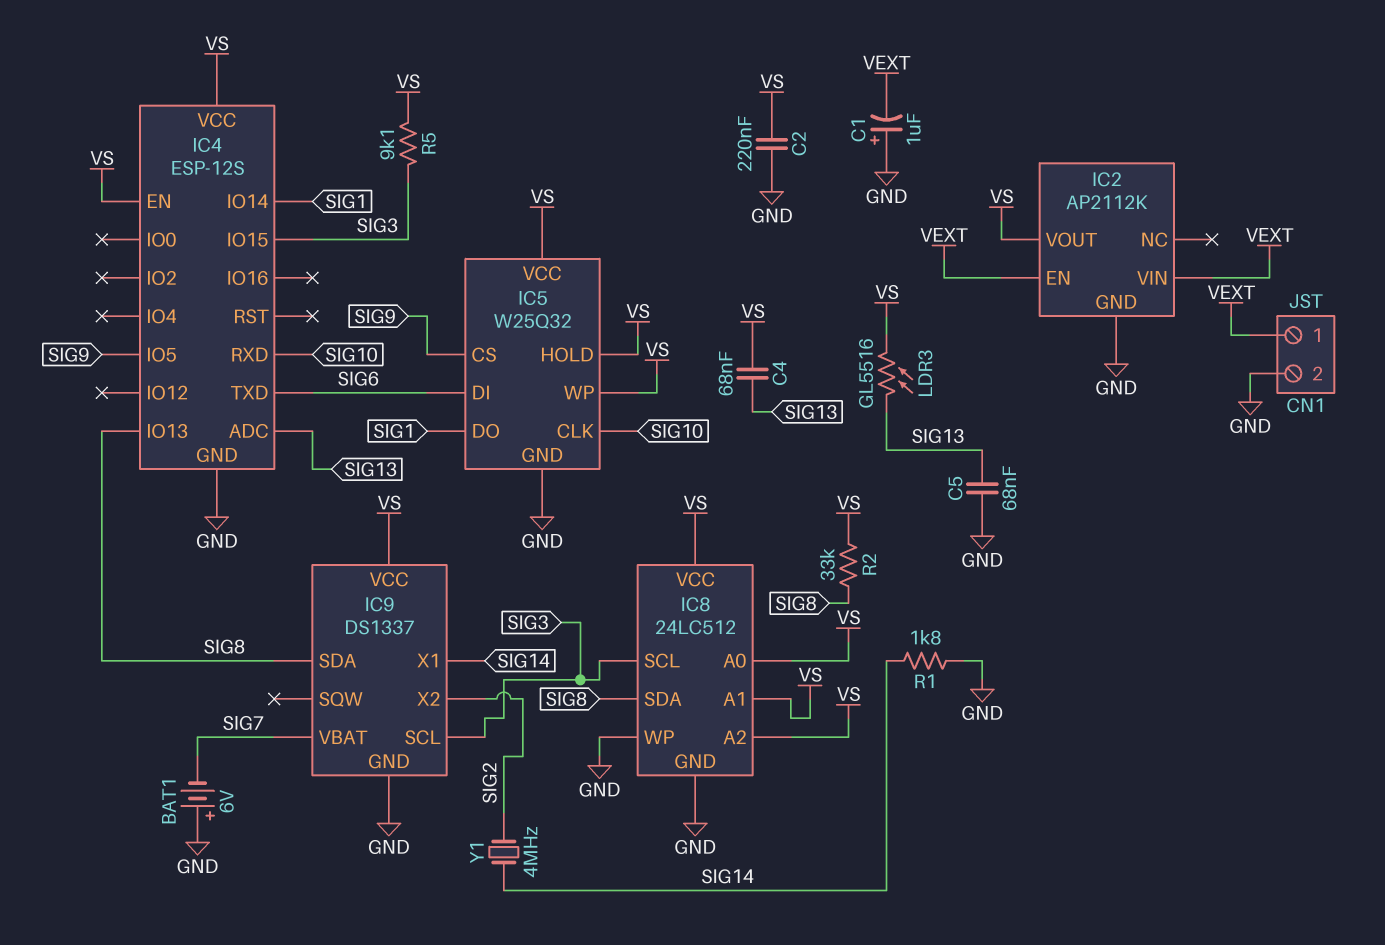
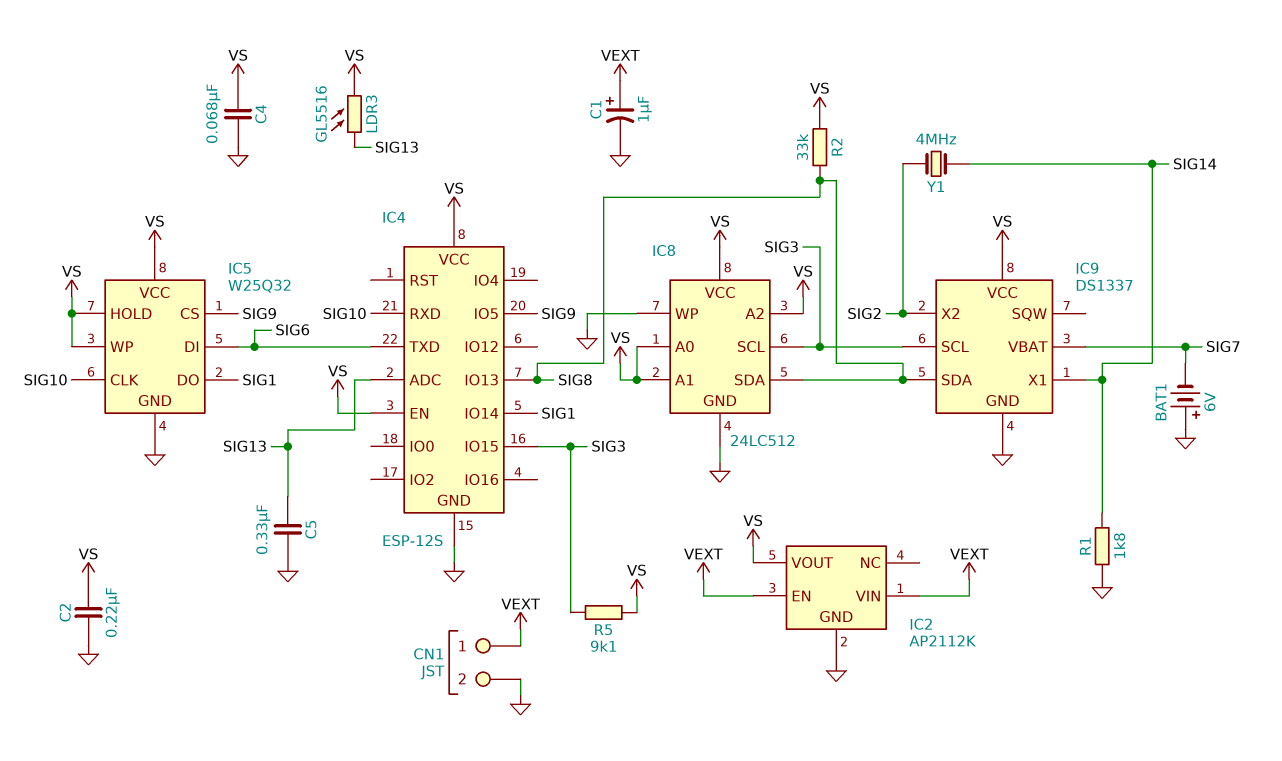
C1: 1uF (plus GND, minus VEXT) -> 1uF (plus VEXT, minus GND)
C4: 68nF (SIG13, VS) -> 68nF (GND, VS)
C5: 68nF (GND, SIG13) -> 330nF (GND, SIG13)

